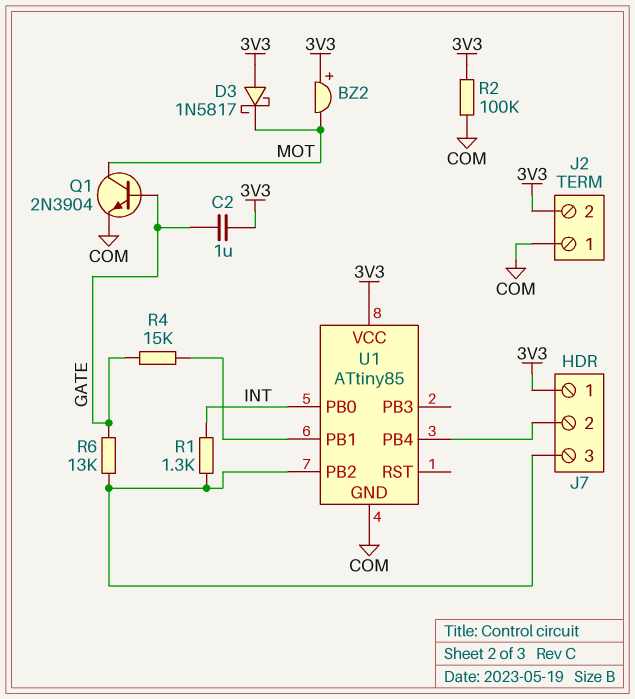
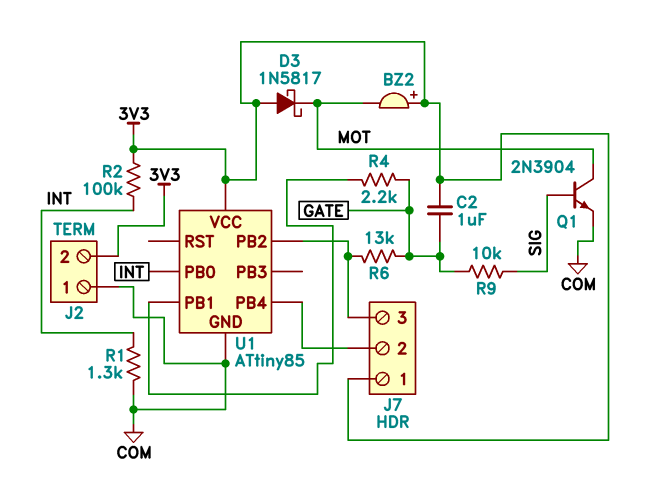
Q1: NPN 2N3904 (B GATE, C MOT, E COM) -> NPN 2N3904 (B SIG, C MOT, E COM)
R1: 1.3k (INT, J7/3) -> 1.3k (COM, INT)
R2: 100k (3V3, COM) -> 100k (3V3, INT)
R4: 15k (GATE, U1/PB1) -> 2.2k (GATE, U1/PB1)
R9: none -> 10k (GATE, SIG)

